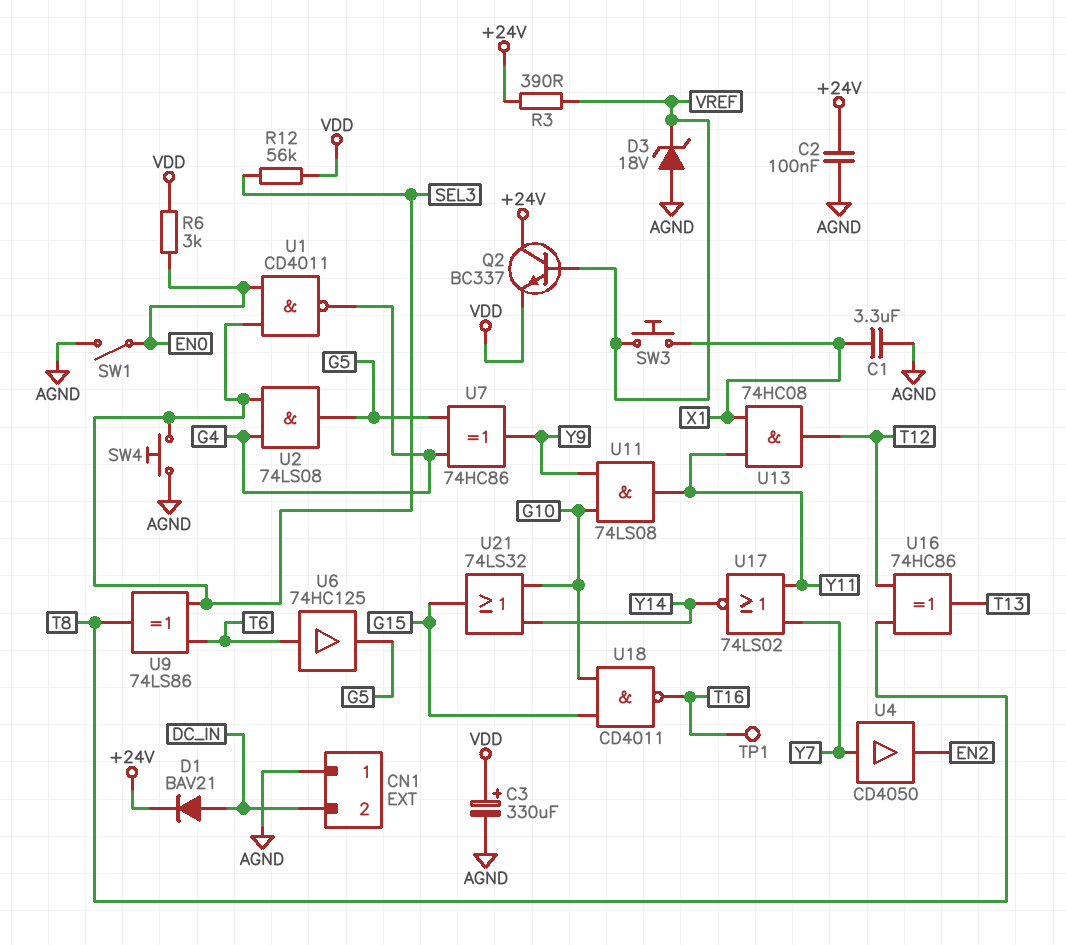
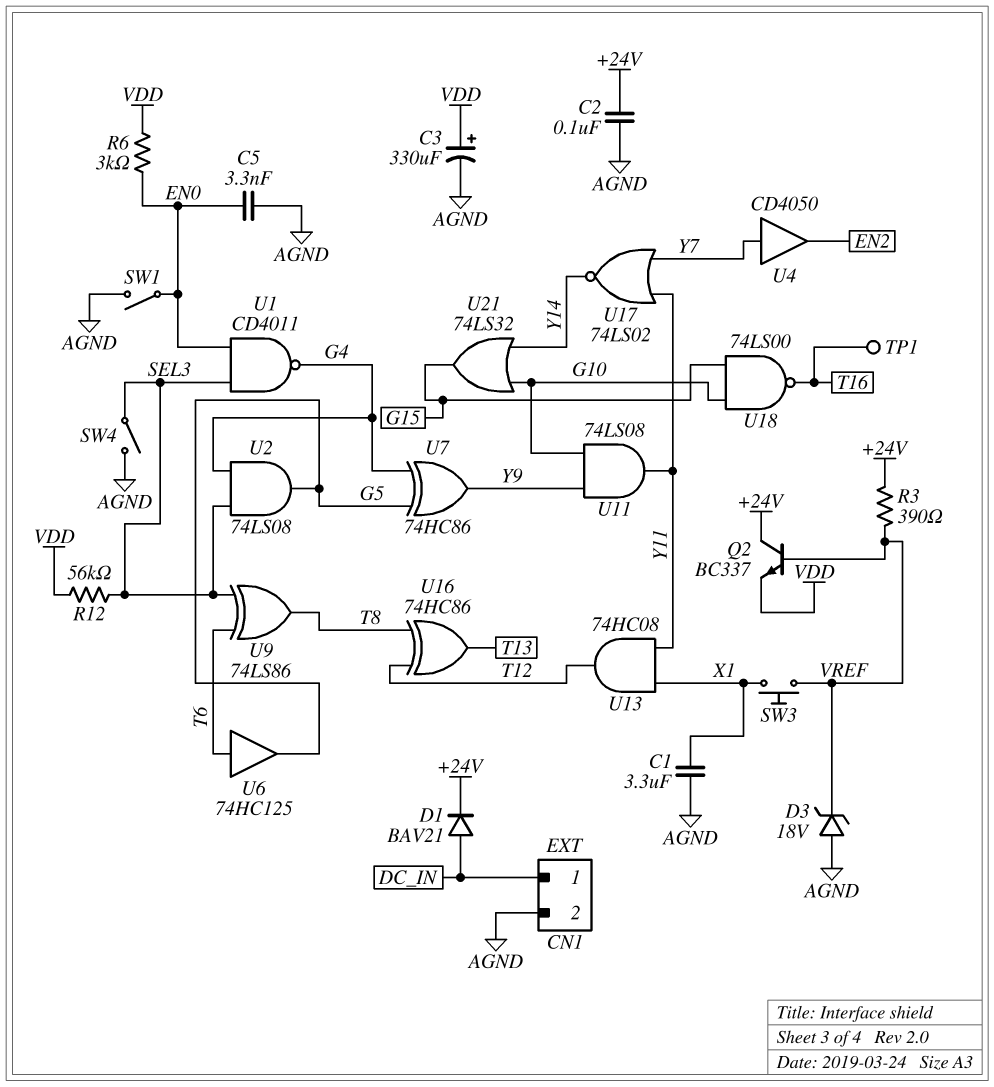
C5: none -> 3.3nF (AGND, EN0)
CN1 pin 1: AGND -> DC_IN
CN1 pin 2: DC_IN -> AGND
SW4: button (AGND, SEL3) -> switch (AGND, SEL3)
U18: NAND CD4011 (in G10, in G15, out T16) -> NAND 74LS00 (in G10, in G15, out T16)

